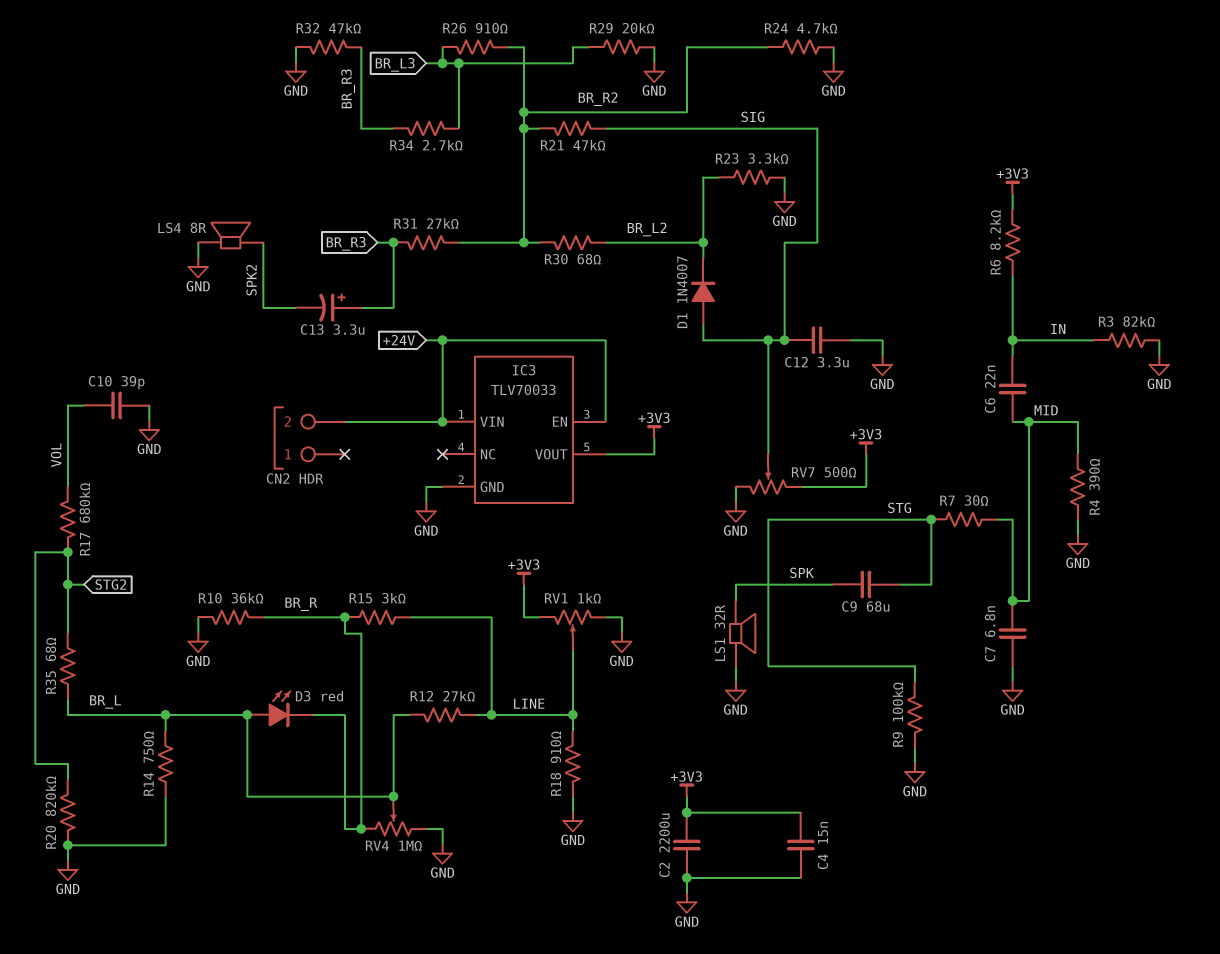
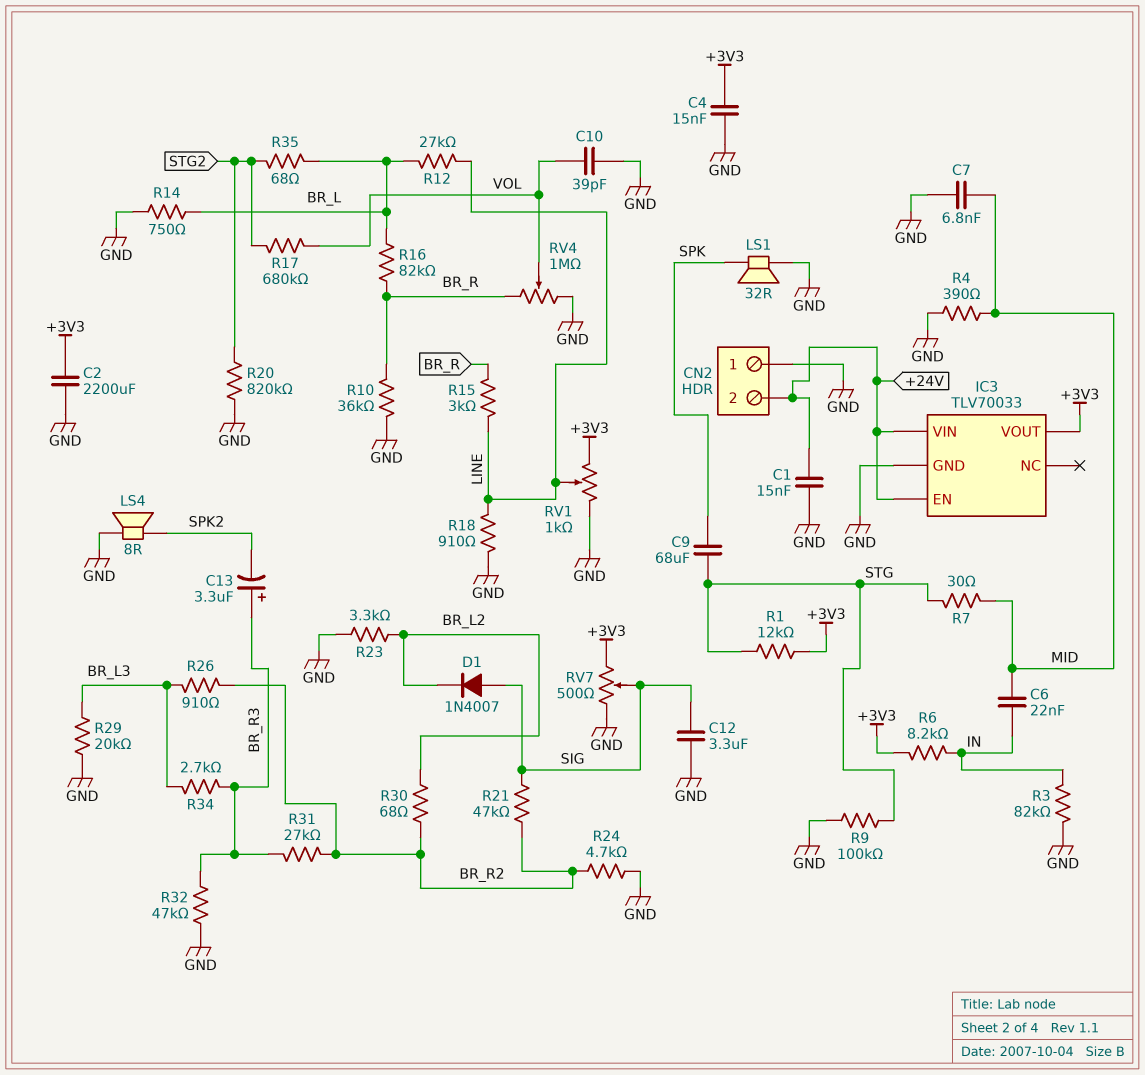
C1: none -> 15nF (+24V, GND)
CN2 pin 1: none -> GND
D3: LED red (A BR_L, K BR_R) -> none
R1: none -> 12k (+3V3, STG)
R16: none -> 82k (BR_L, BR_R)
RV4: 1M (BR_R, GND, wiper BR_L) -> 1M (BR_R, GND, wiper VOL)

